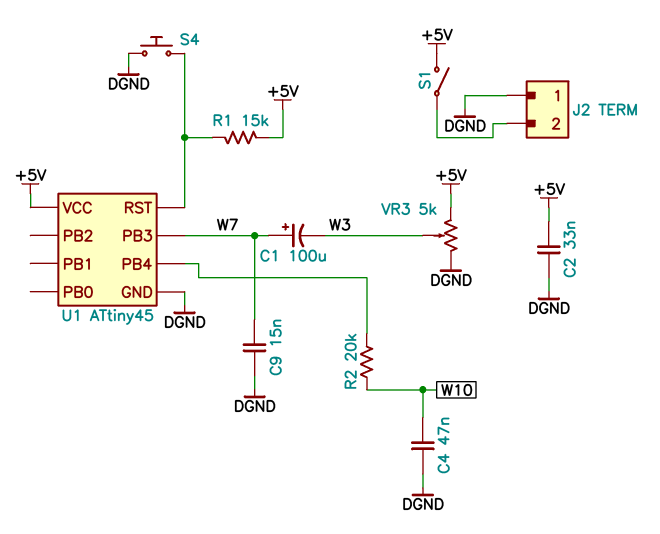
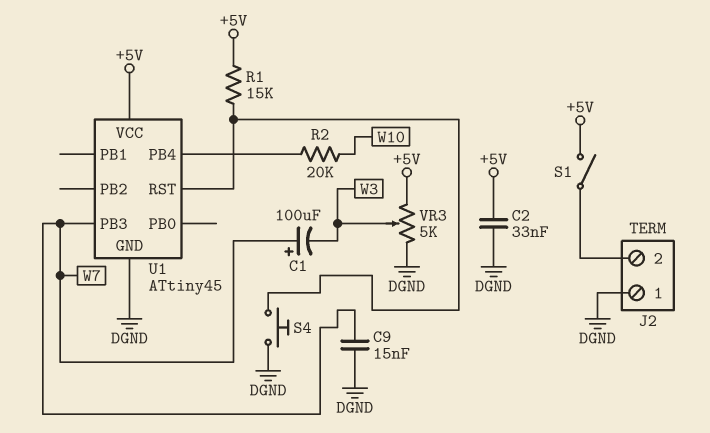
C4: 47nF (DGND, W10) -> none

